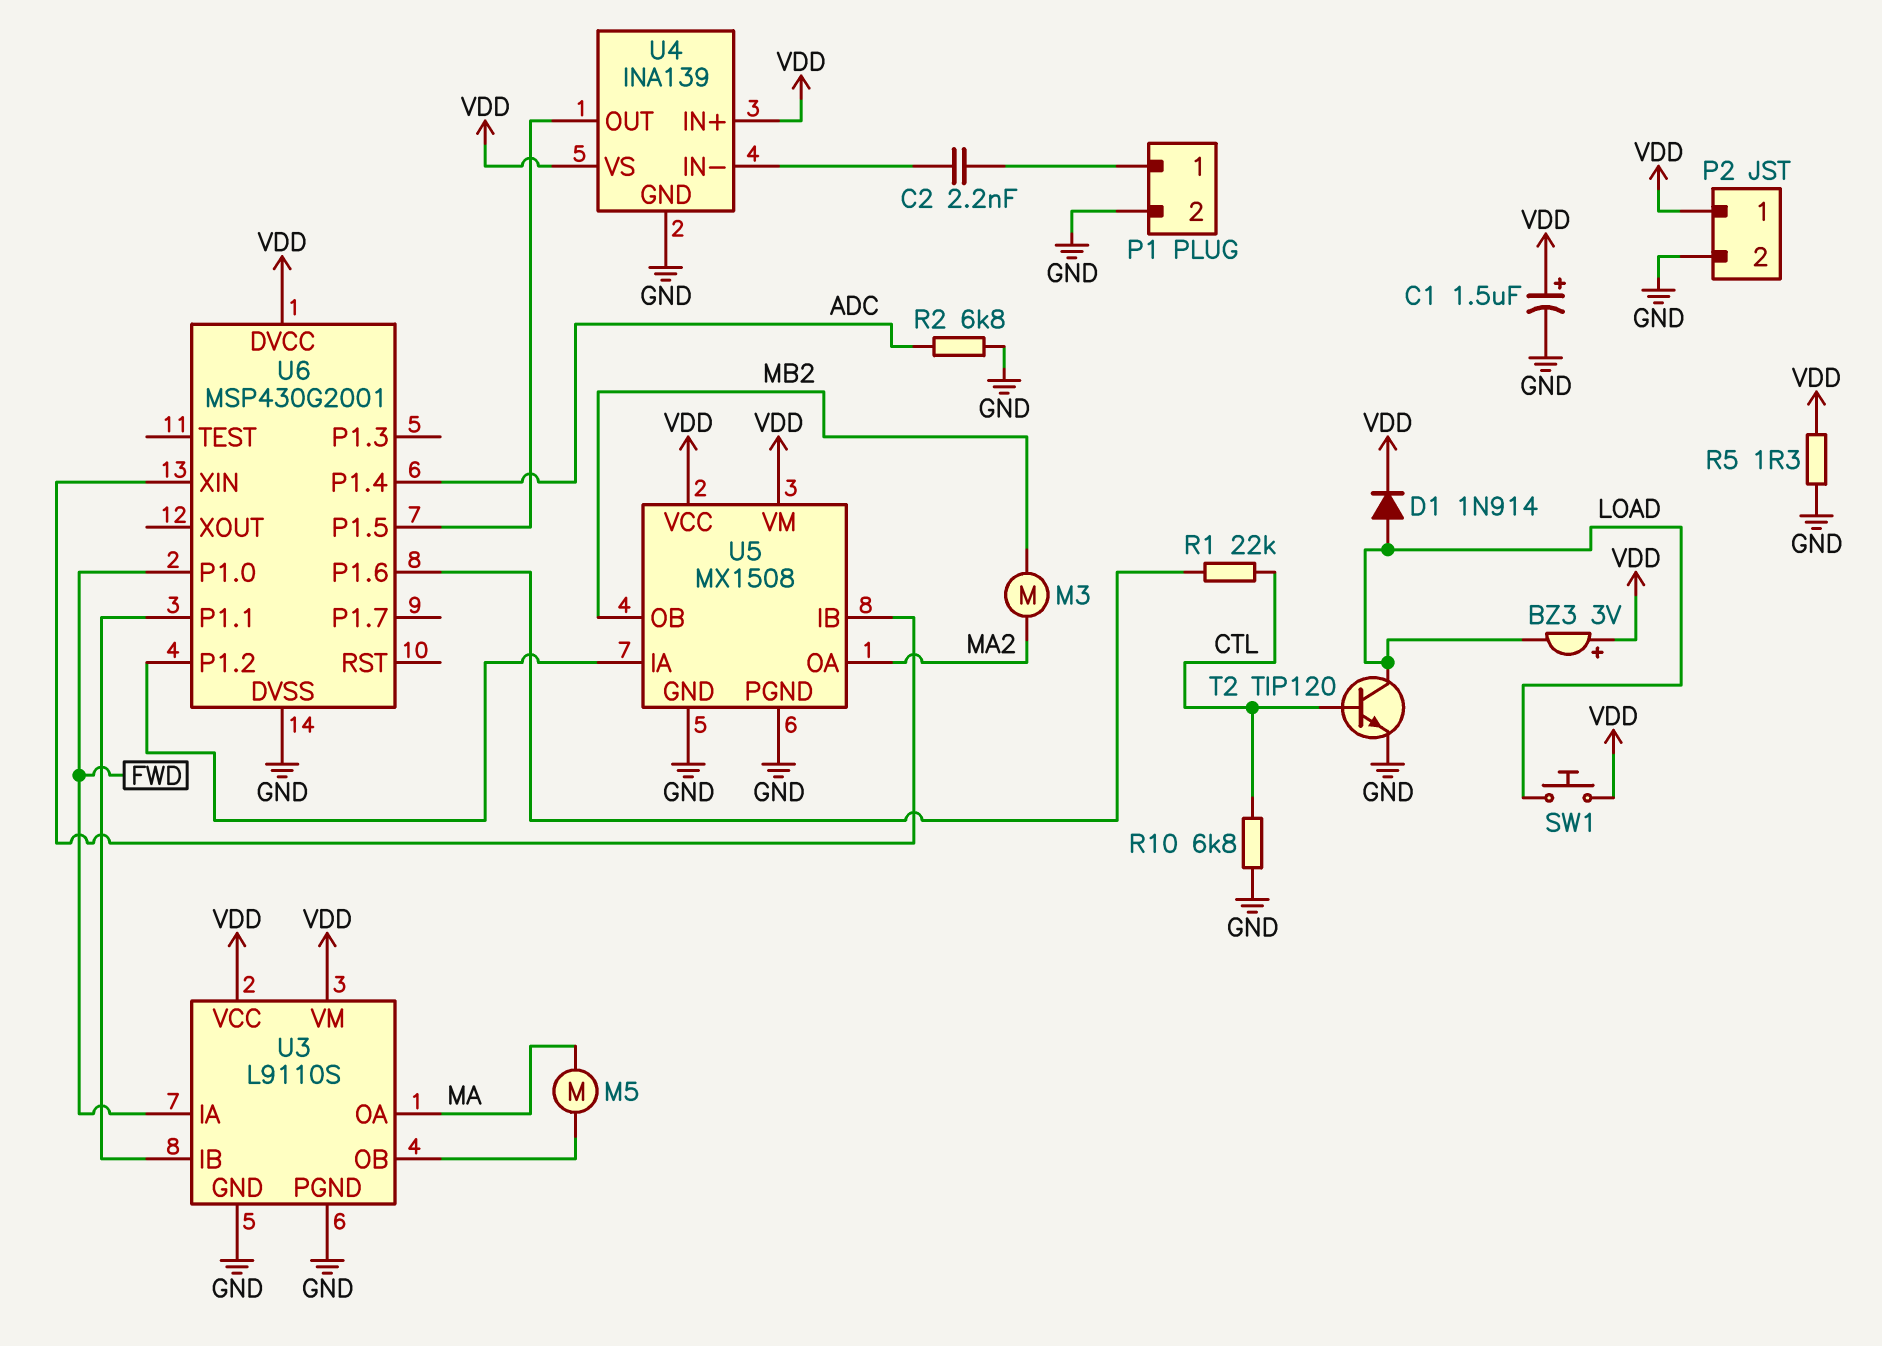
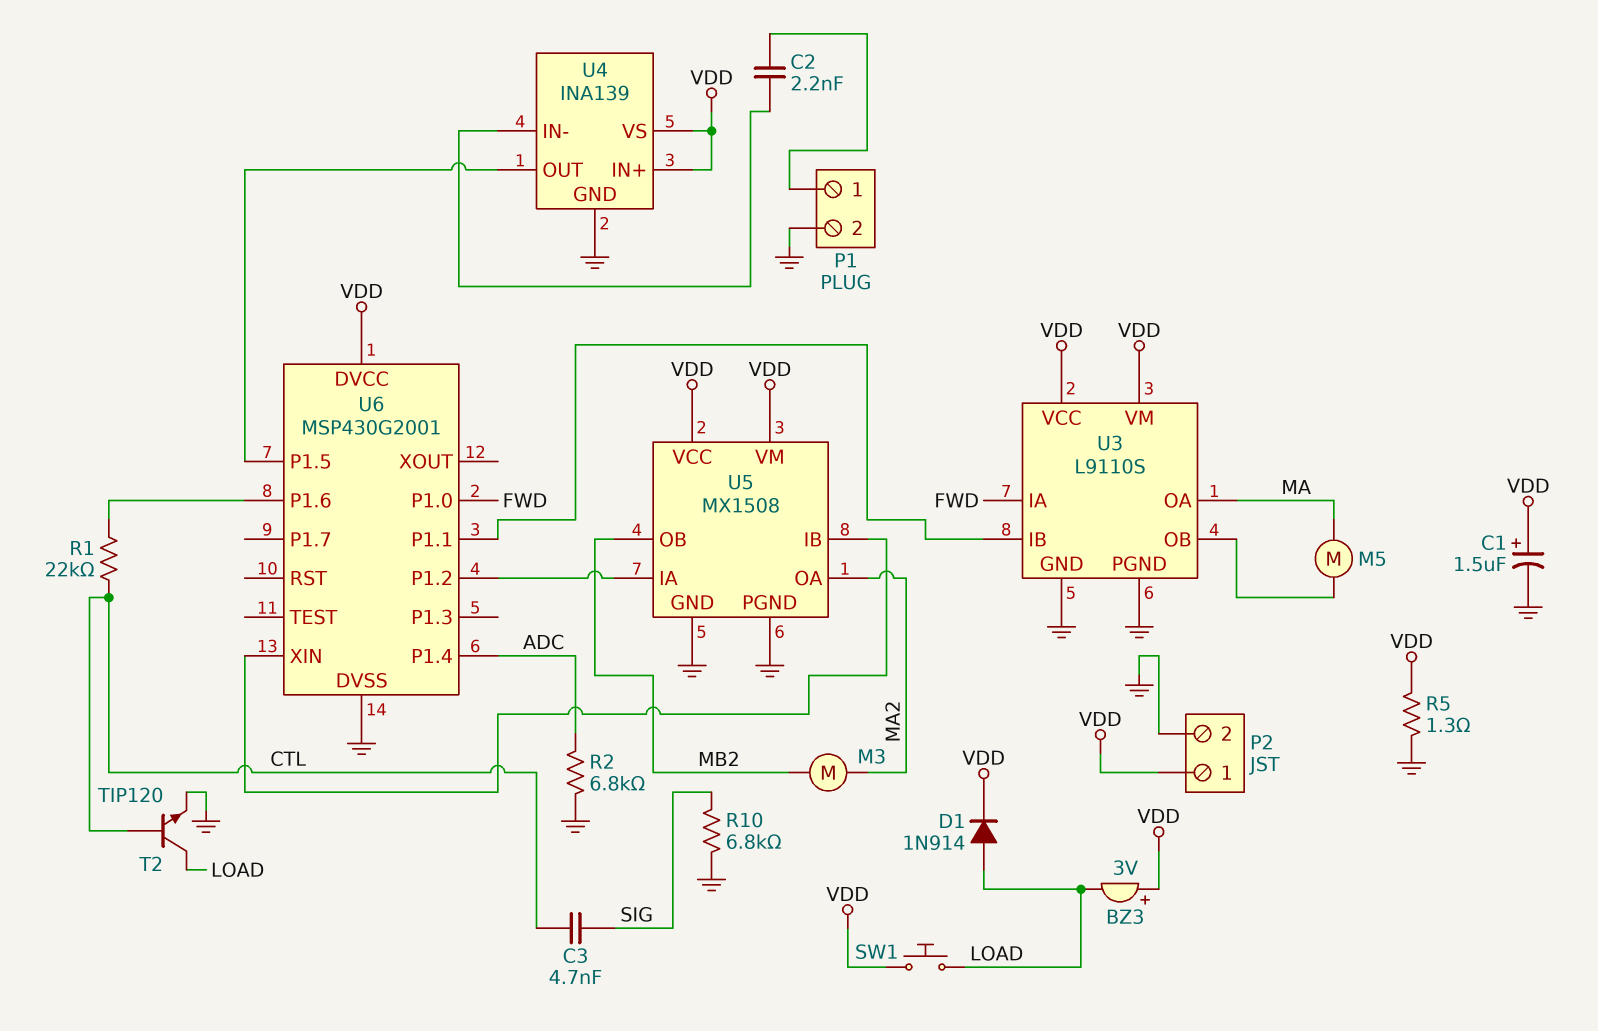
C3: none -> 4.7nF (CTL, SIG)
R10: 6.8k (CTL, GND) -> 6.8k (GND, SIG)

